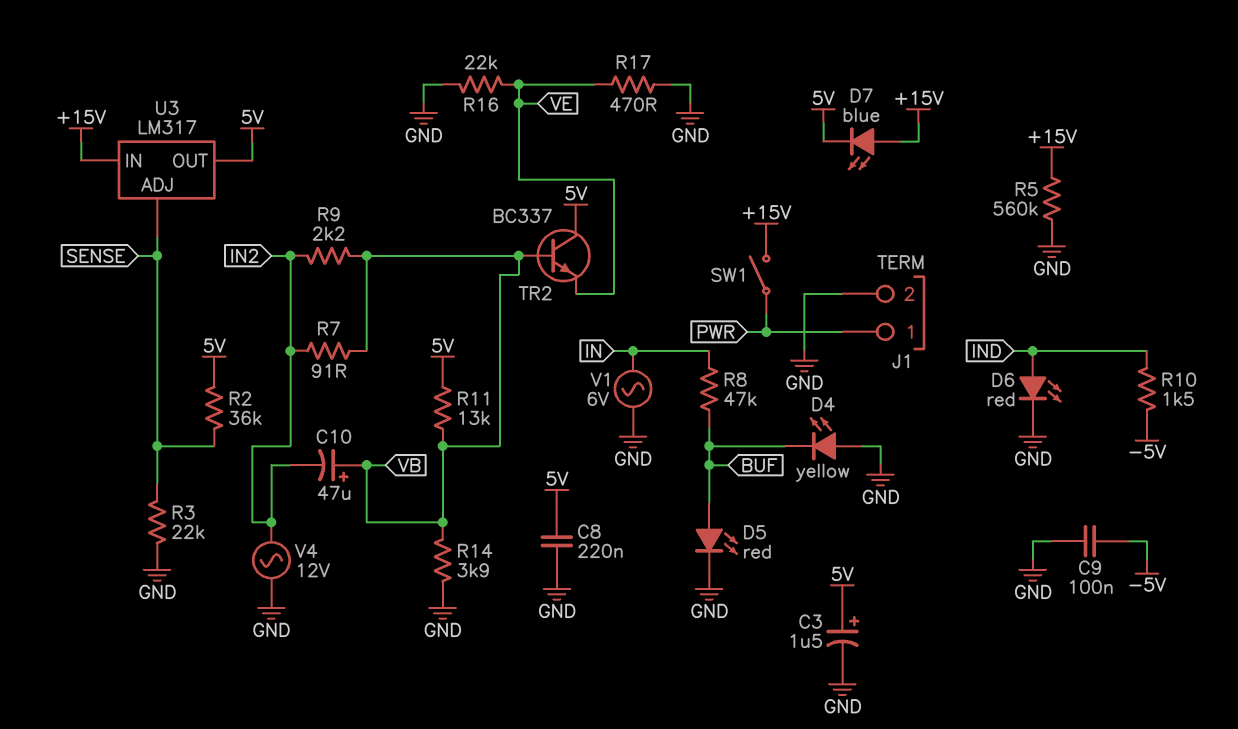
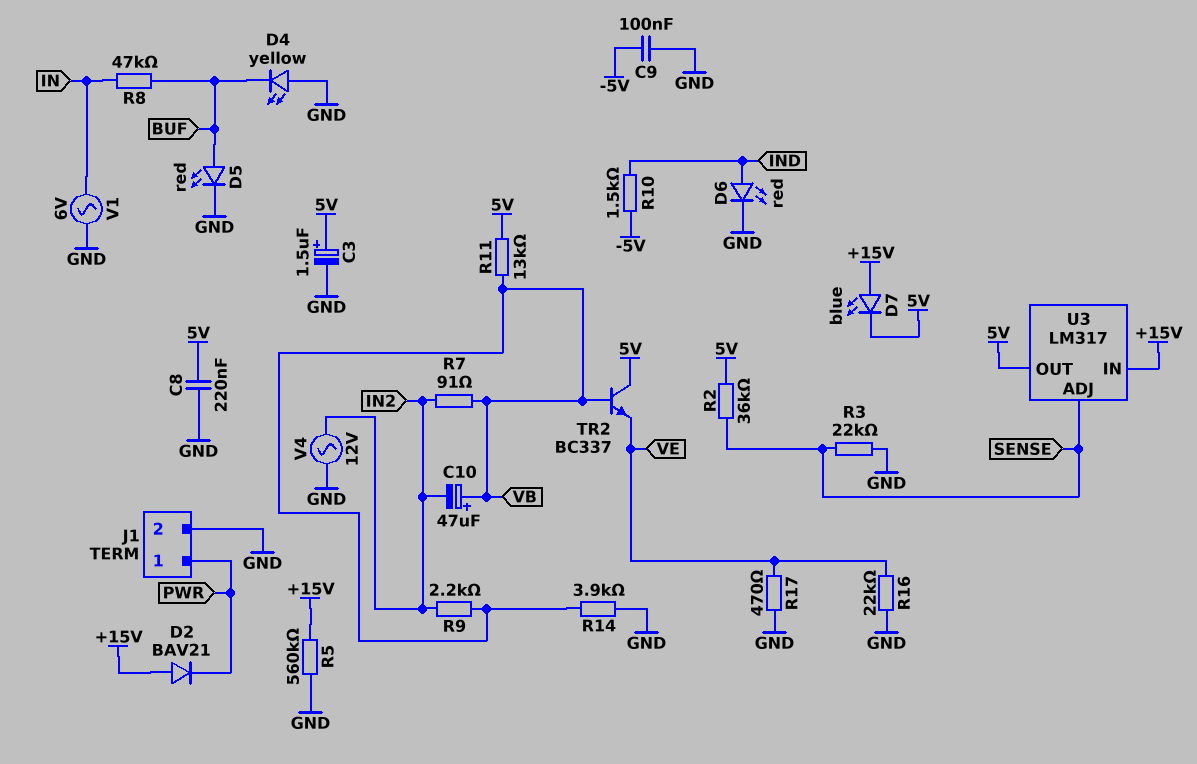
D2: none -> diode BAV21 (A +15V, K PWR)
SW1: switch (+15V, PWR) -> none

